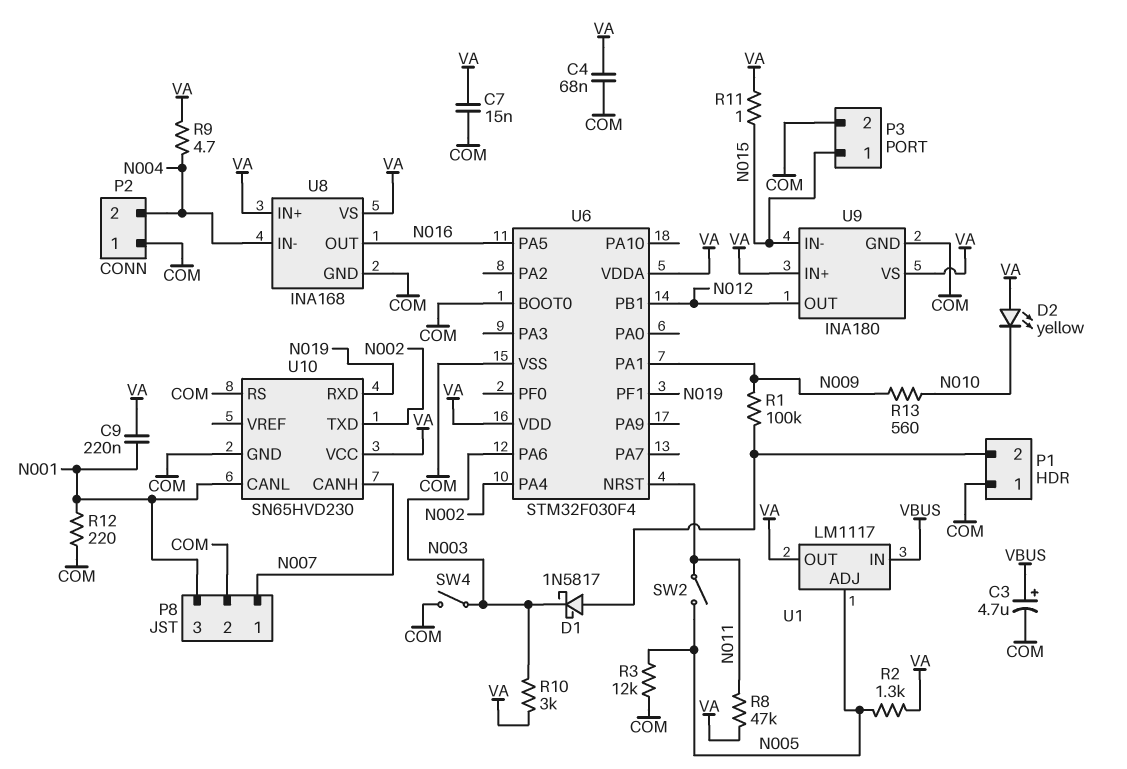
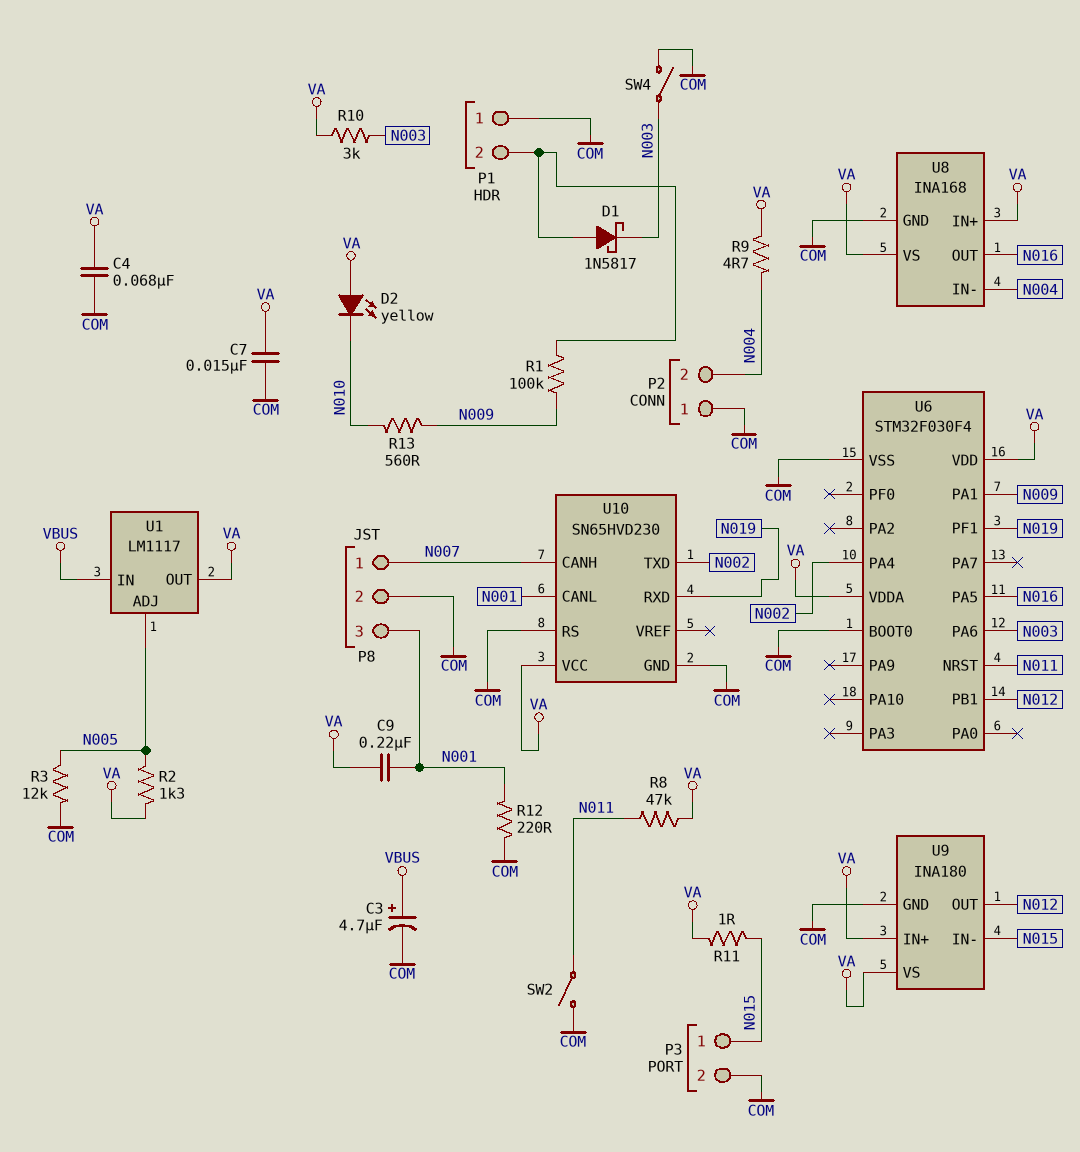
SW2: switch (N005, N011) -> switch (COM, N011)

